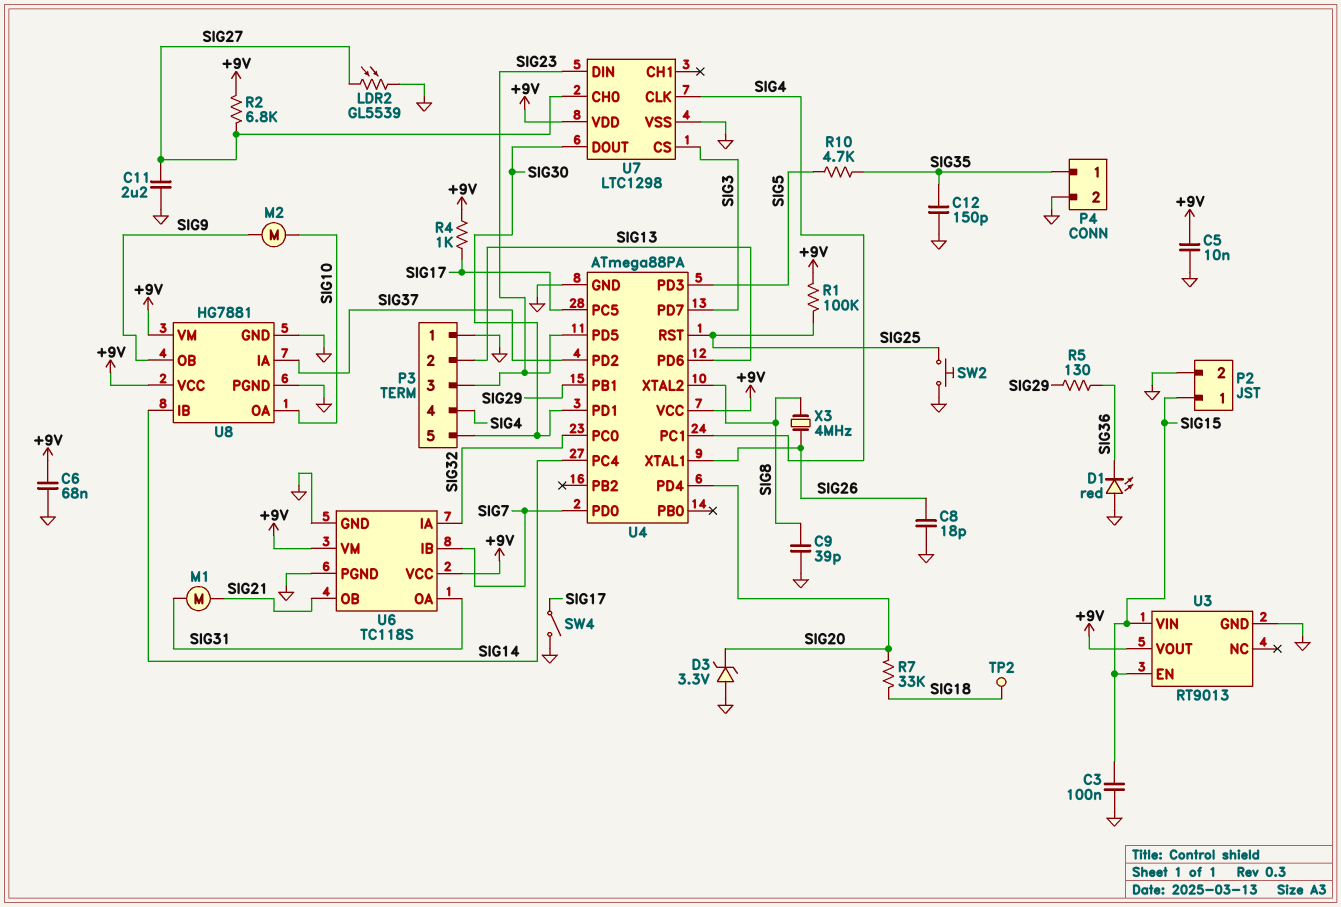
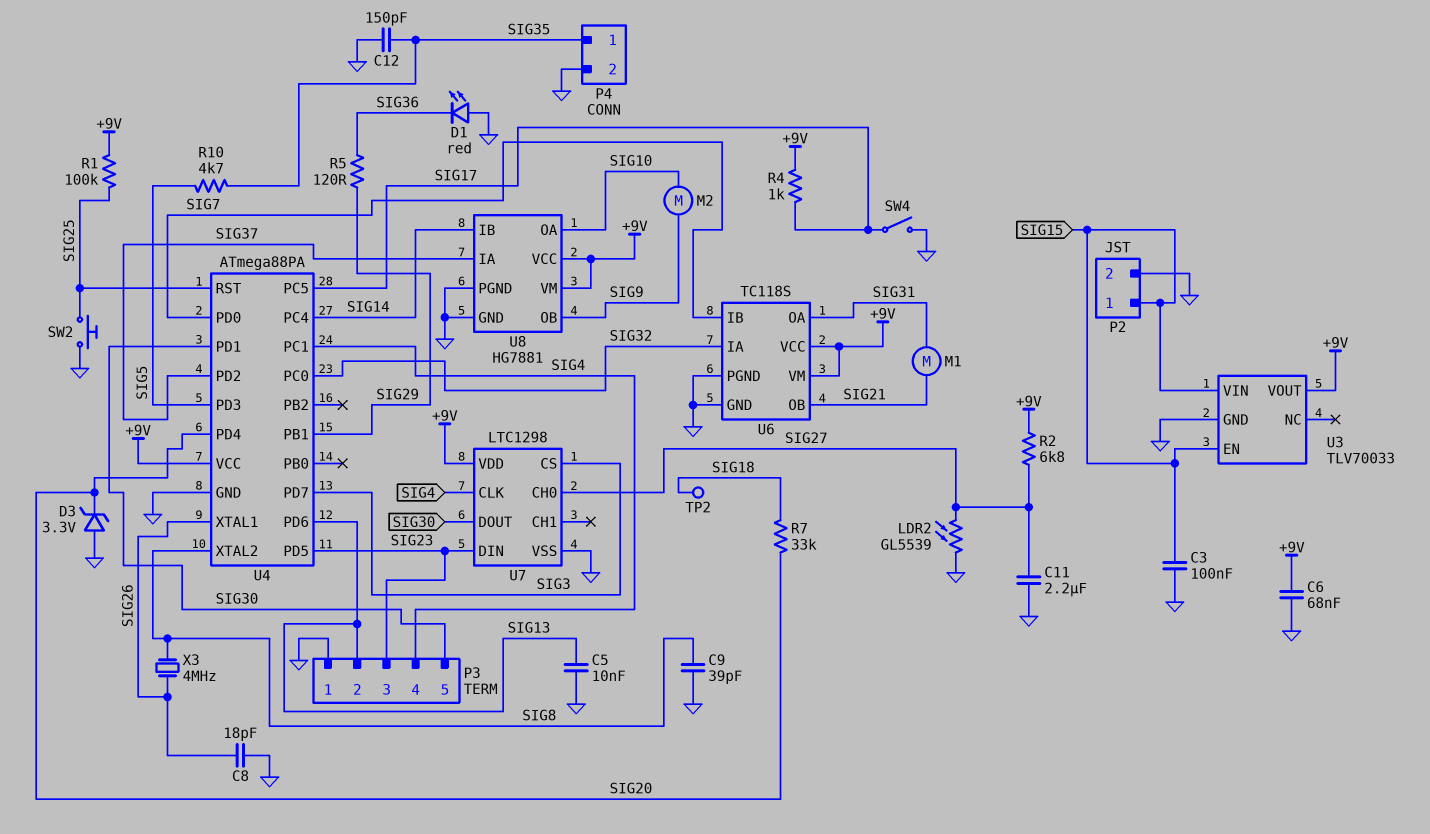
C5: 10nF (+9V, GND) -> 10nF (GND, SIG13)
R5: 130 (SIG29, SIG36) -> 120 (SIG29, SIG36)
U3: RT9013 -> TLV70033

